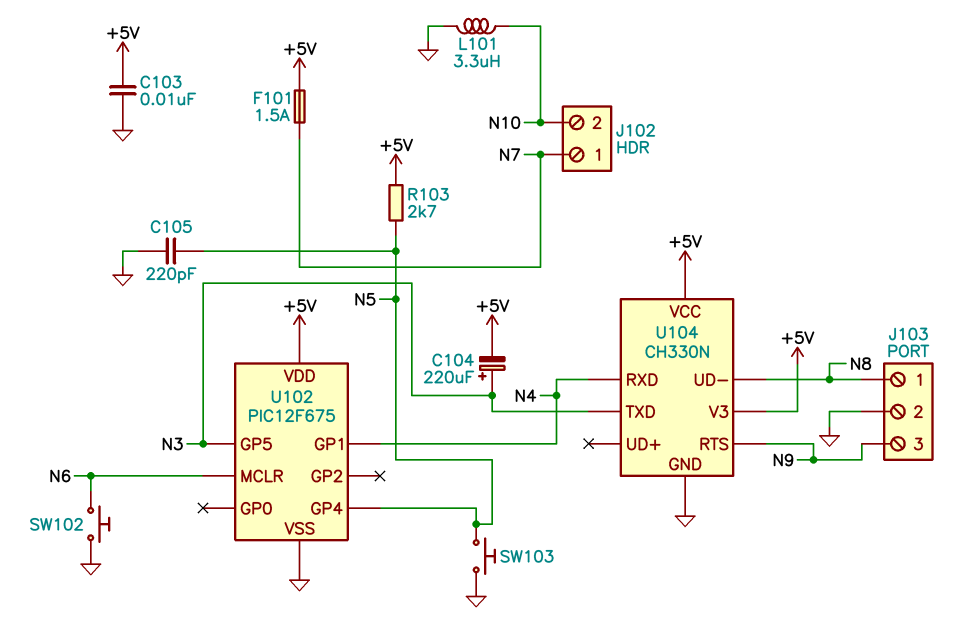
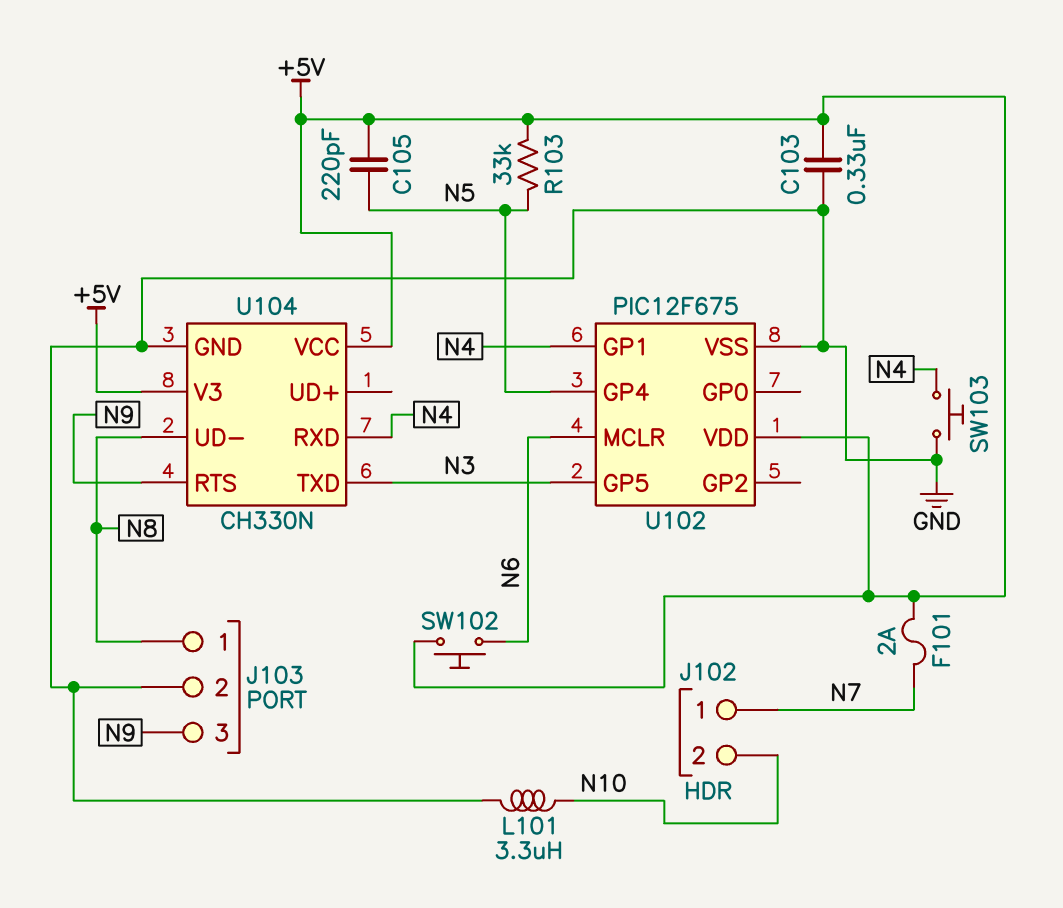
C103: 10nF (+5V, GND) -> 330nF (+5V, GND)
C104: 220uF (plus N3, minus +5V) -> none
C105: 220pF (GND, N5) -> 220pF (+5V, N5)
F101: 1.5A (+5V, N7) -> 2A (+5V, N7)
R103: 2.7k (+5V, N5) -> 33k (+5V, N5)
SW102: button (GND, N6) -> button (+5V, N6)
SW103: button (GND, N5) -> button (GND, N4)

